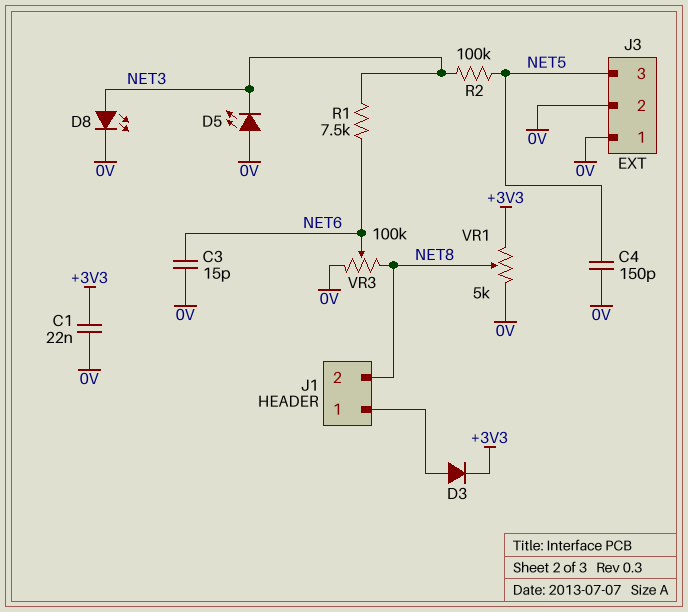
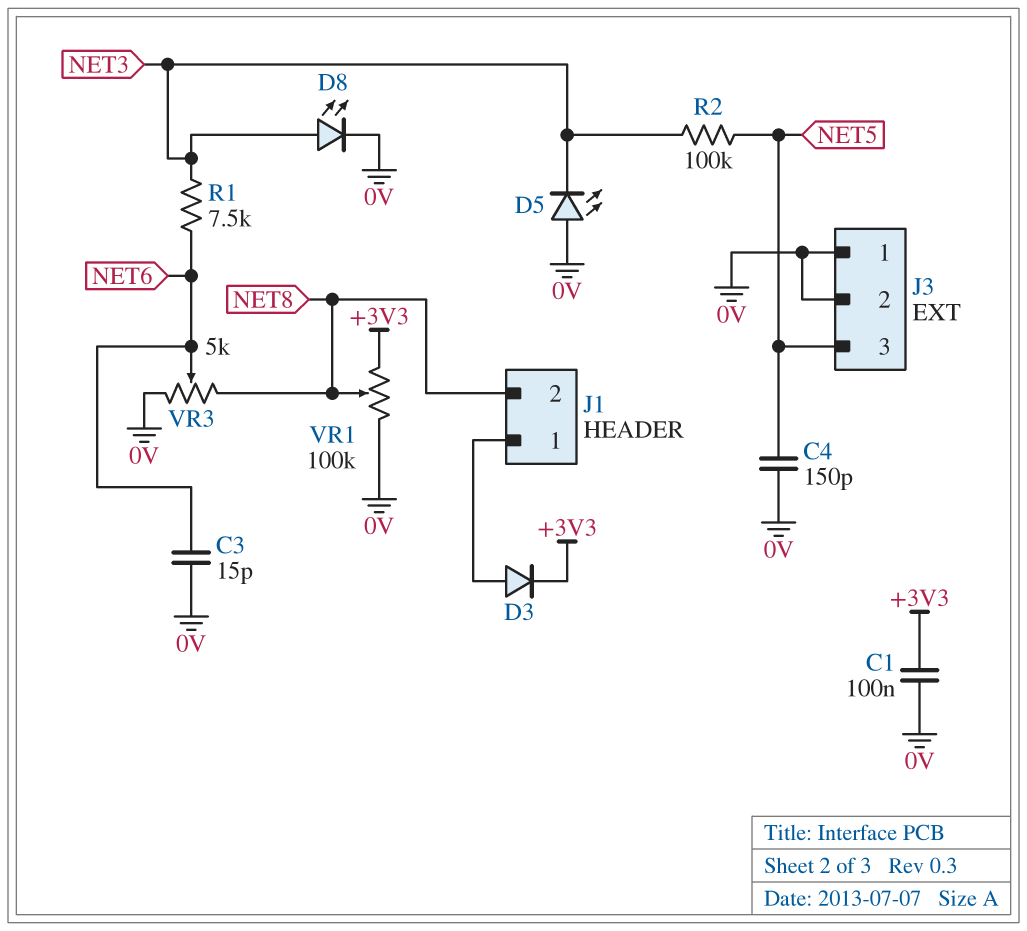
C1: 22nF (+3V3, 0V) -> 100nF (+3V3, 0V)
VR1: 5k (+3V3, 0V, wiper NET8) -> 100k (+3V3, 0V, wiper NET8)
VR3: 100k (0V, NET8, wiper NET6) -> 5k (0V, NET8, wiper NET6)

